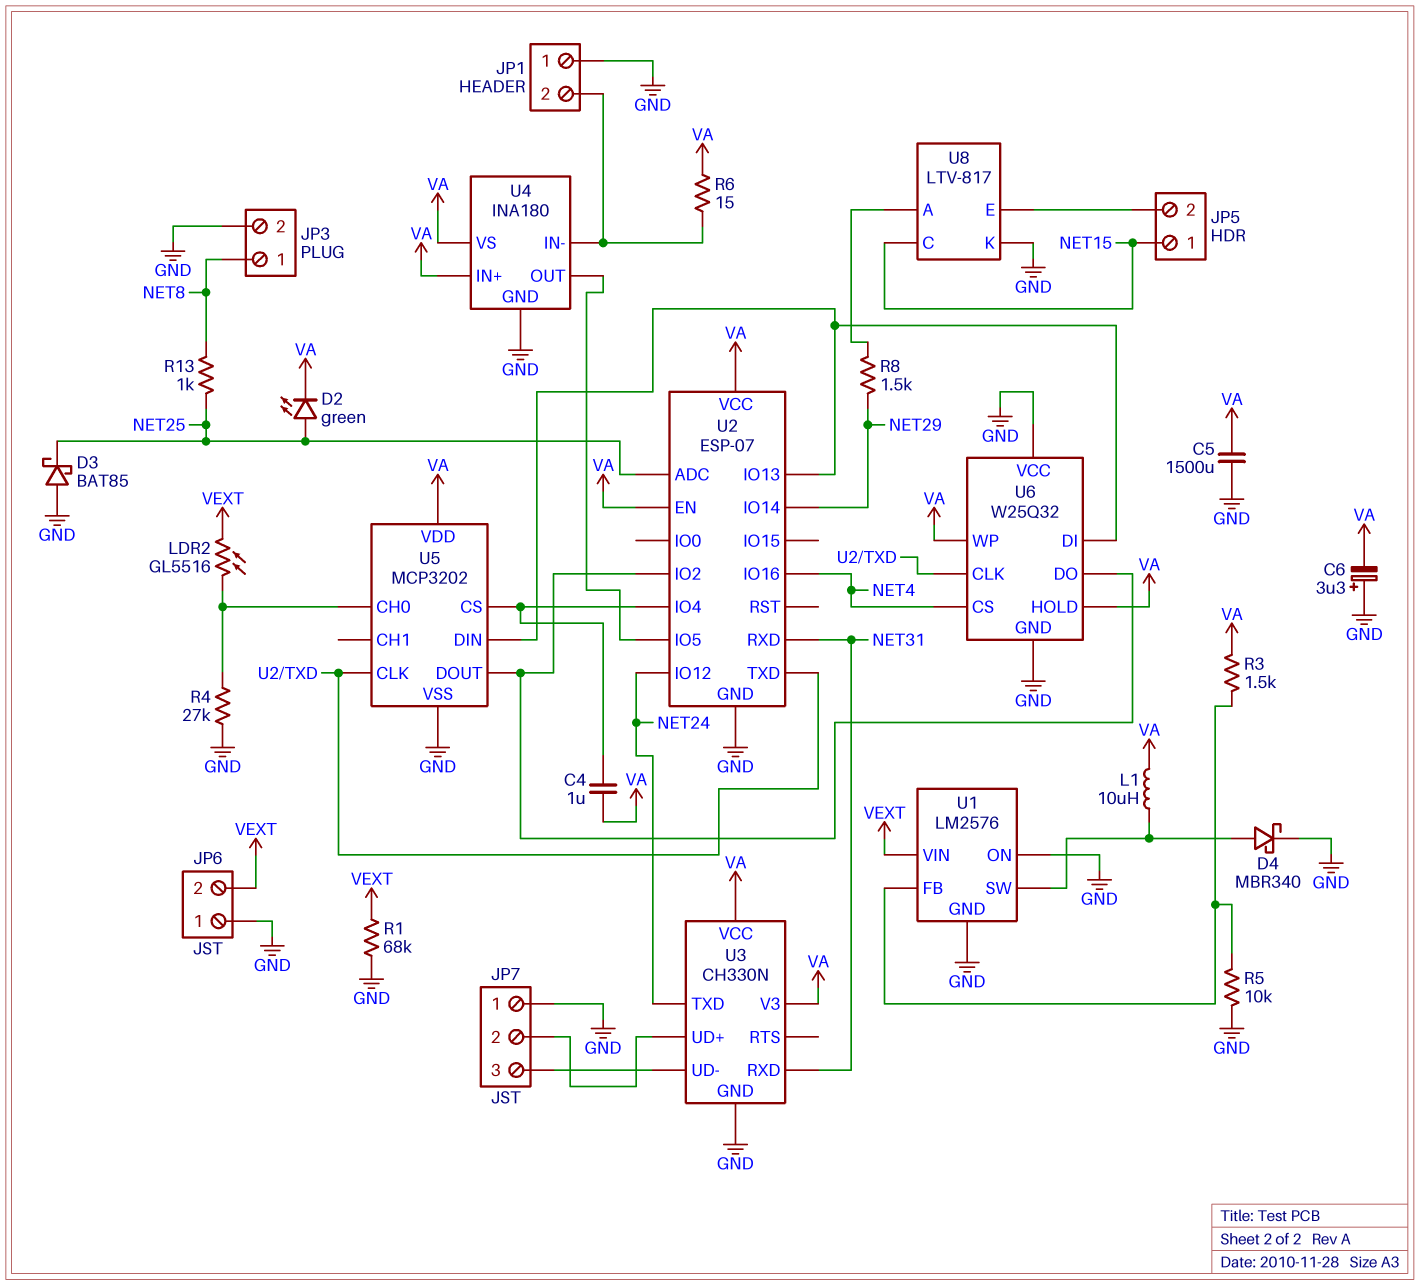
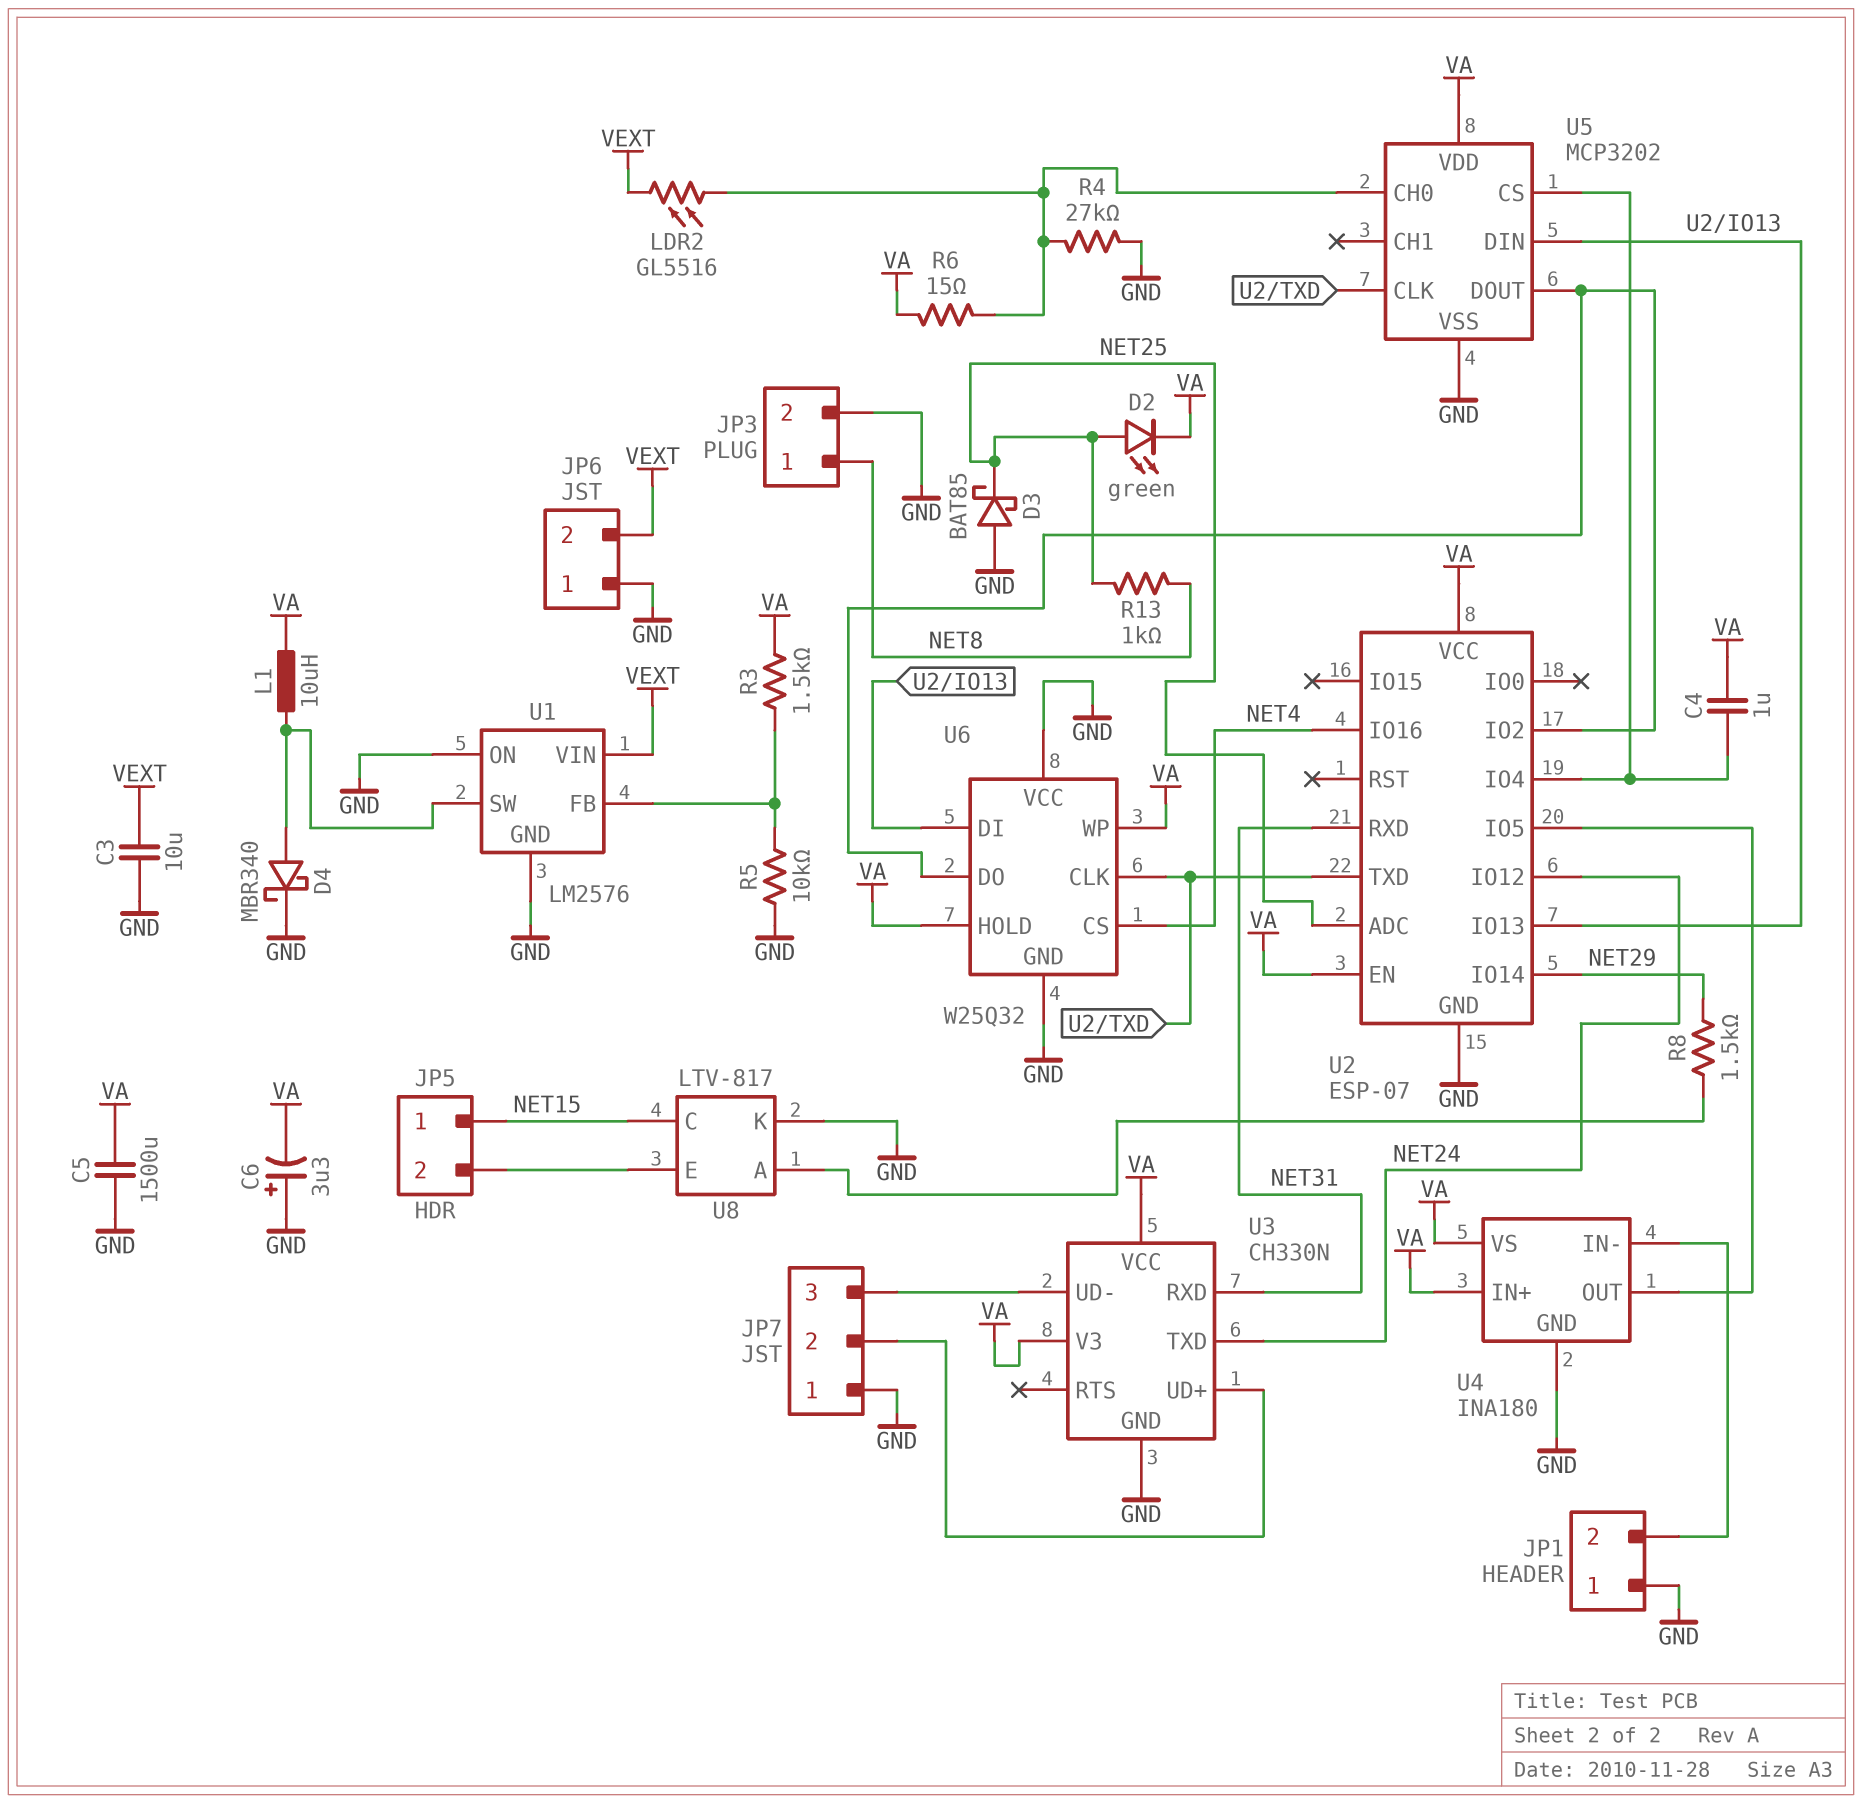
C3: none -> 10uF (GND, VEXT)
R1: 68k (GND, VEXT) -> none
R6: 15 (JP1/2, VA) -> 15 (U5/CH0, VA)

